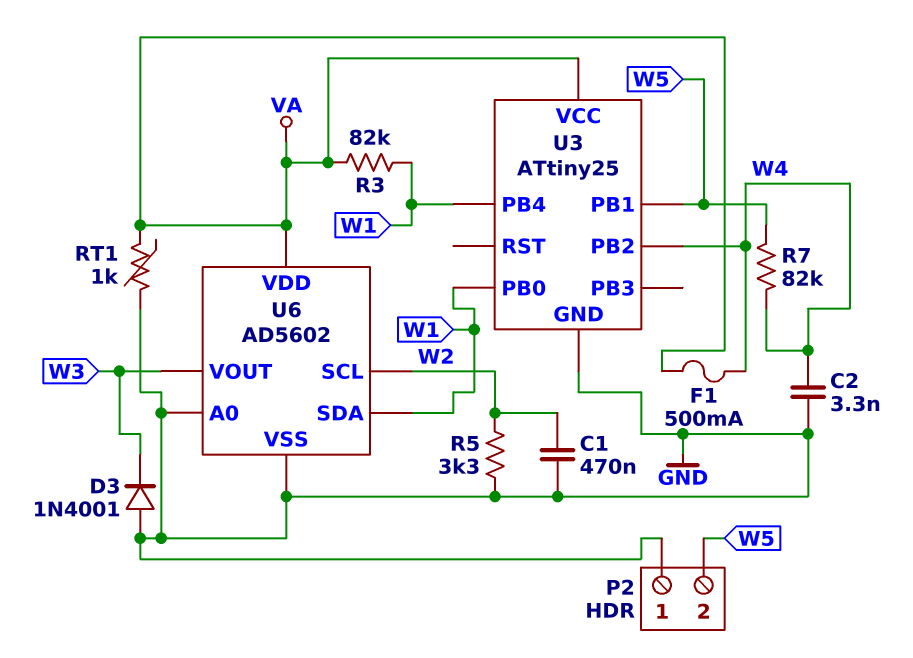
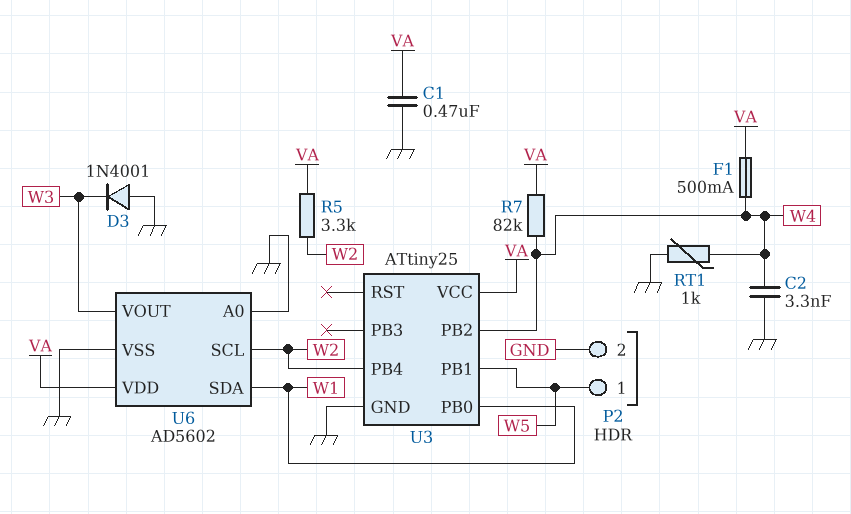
C1: 470nF (GND, W2) -> 470nF (GND, VA)
P2 pin 1: GND -> W5
P2 pin 2: W5 -> GND
R3: 82k (VA, W1) -> none
R5: 3.3k (GND, W2) -> 3.3k (VA, W2)
R7: 82k (W4, W5) -> 82k (VA, W4)
RT1: 1k (GND, VA) -> 1k (GND, W4)
U3 pin PB4: W1 -> W2

